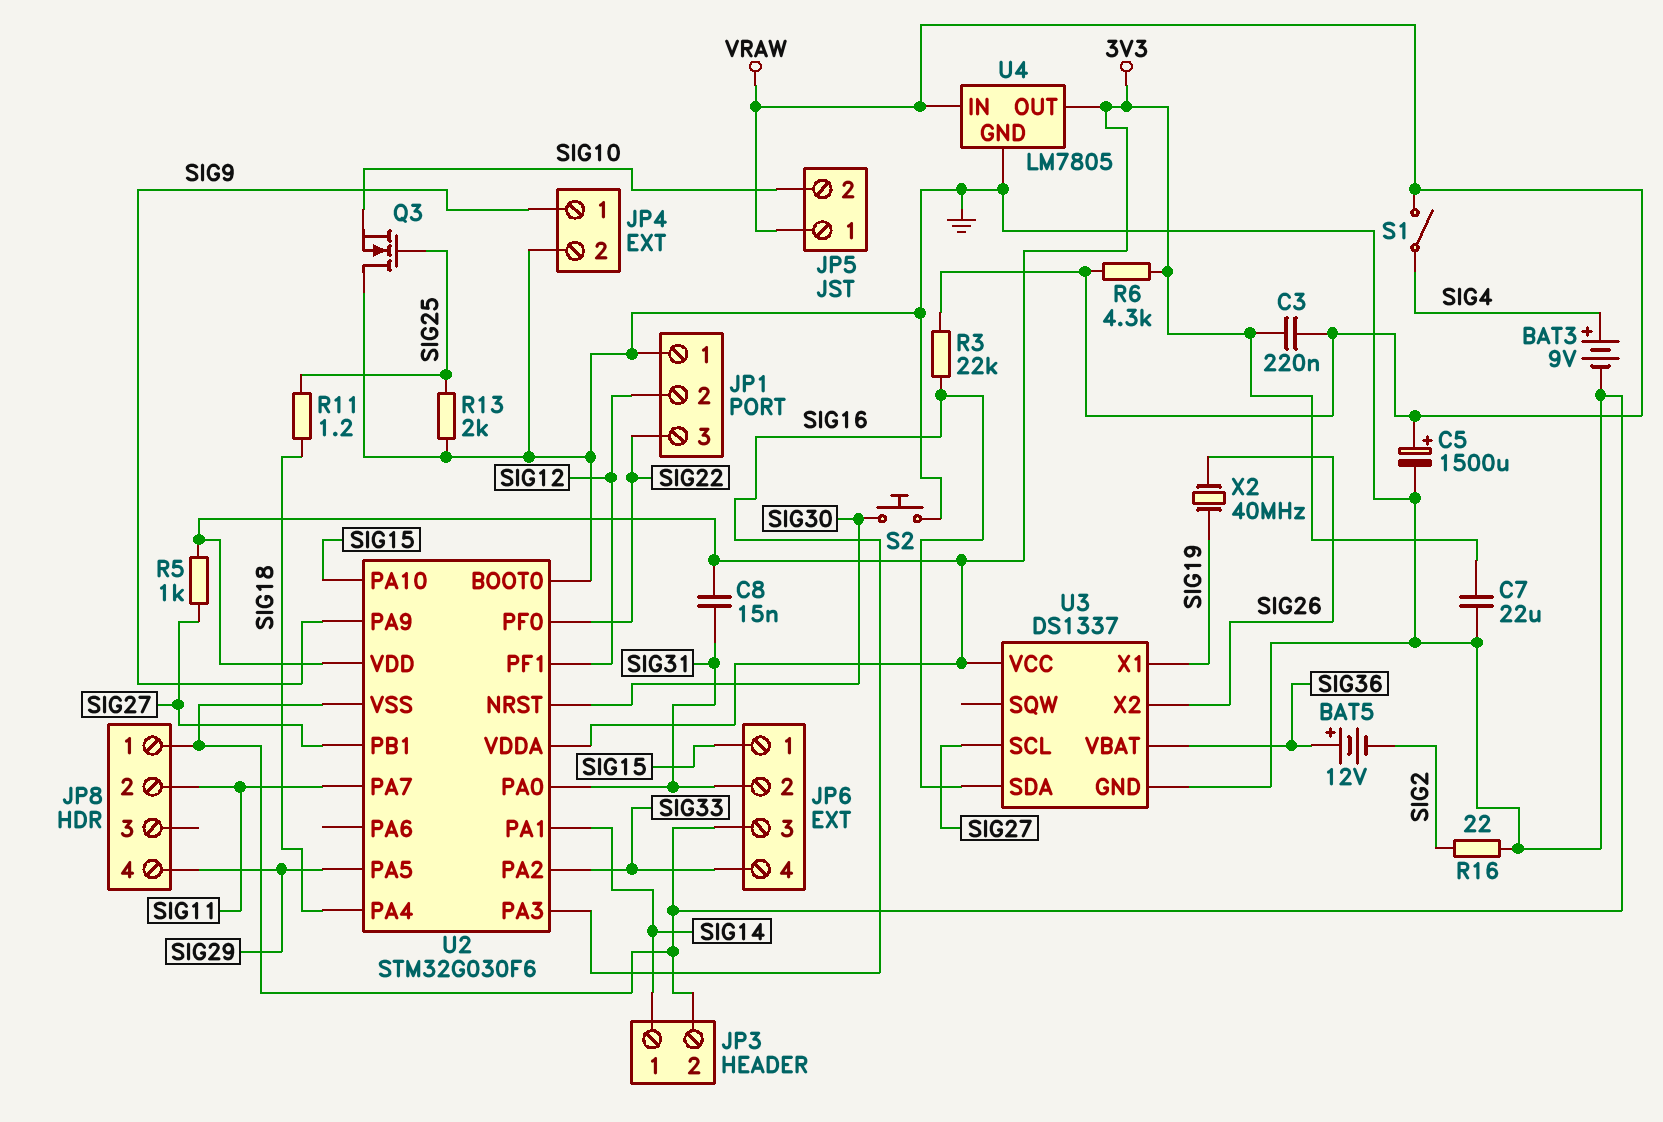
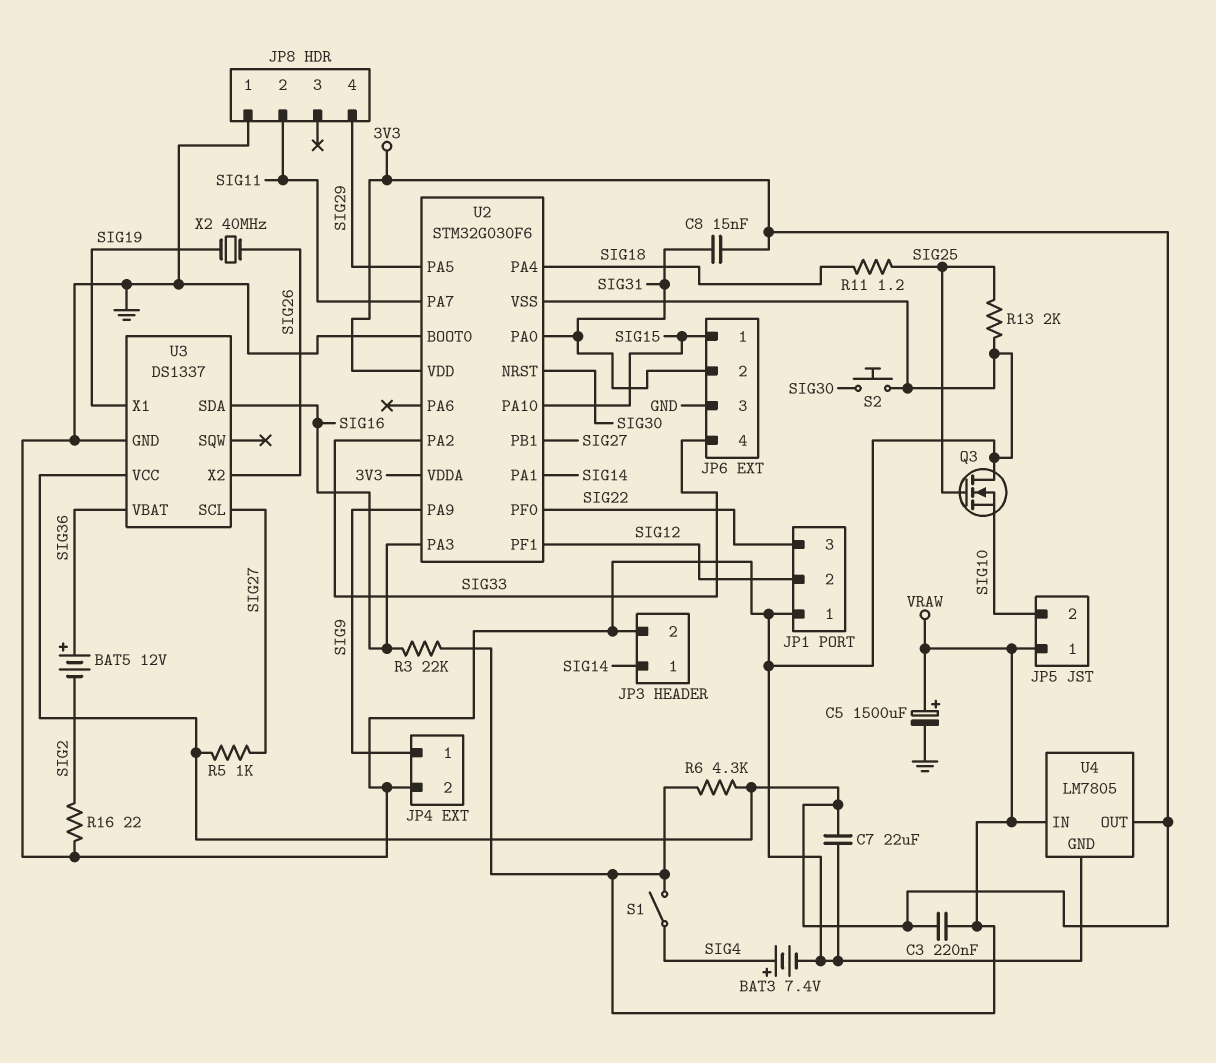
BAT3: 9V (plus SIG4, minus GND) -> 7.4V (plus SIG4, minus GND)

